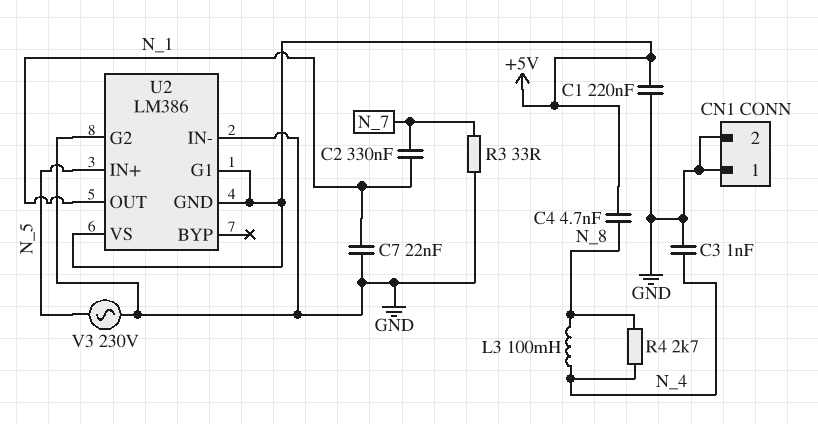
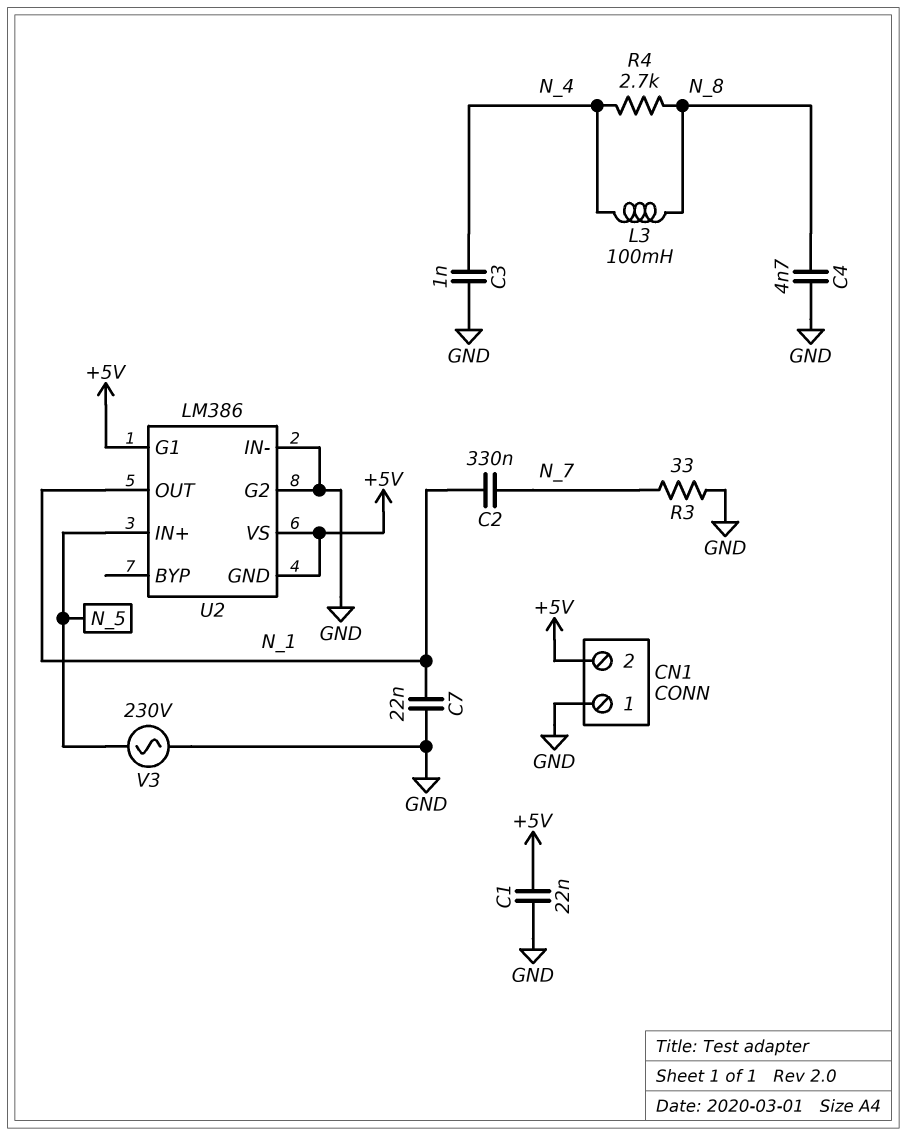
C1: 220nF (+5V, GND) -> 22nF (+5V, GND)
C4: 4.7nF (+5V, N_8) -> 4.7nF (GND, N_8)
CN1 pin 2: GND -> +5V

